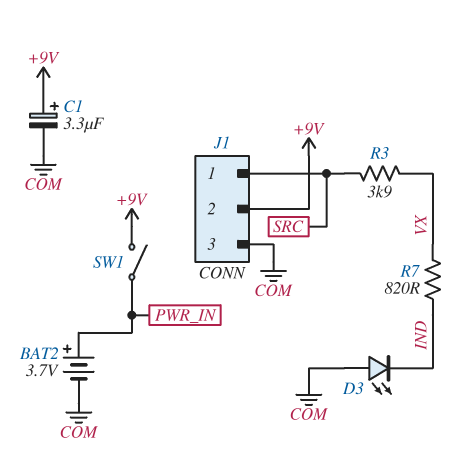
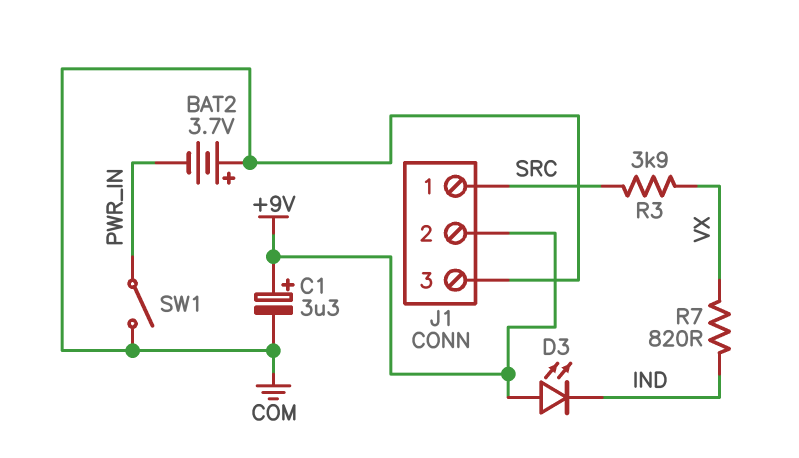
BAT2: 3.7V (plus PWR_IN, minus COM) -> 3.7V (plus COM, minus PWR_IN)
D3: LED (A COM, K IND) -> LED (A +9V, K IND)
SW1: switch (+9V, PWR_IN) -> switch (COM, PWR_IN)

